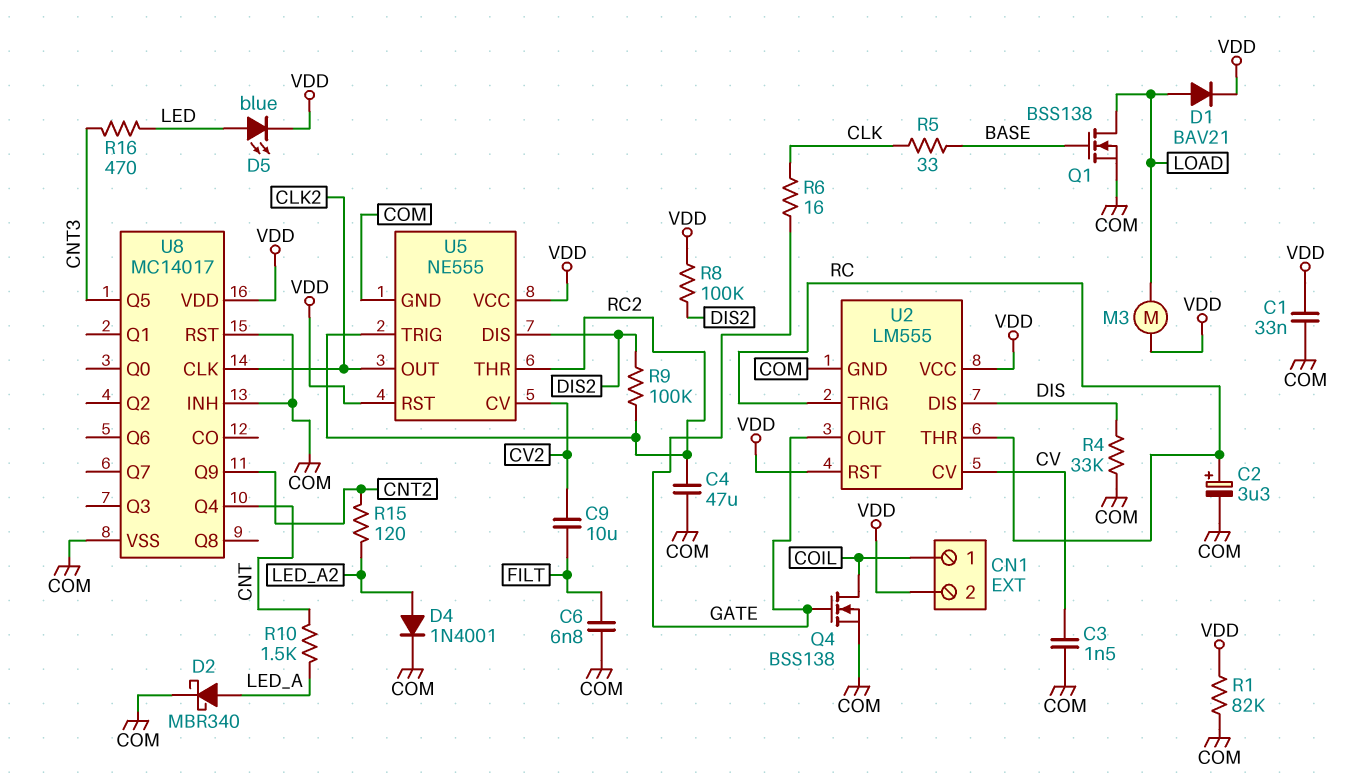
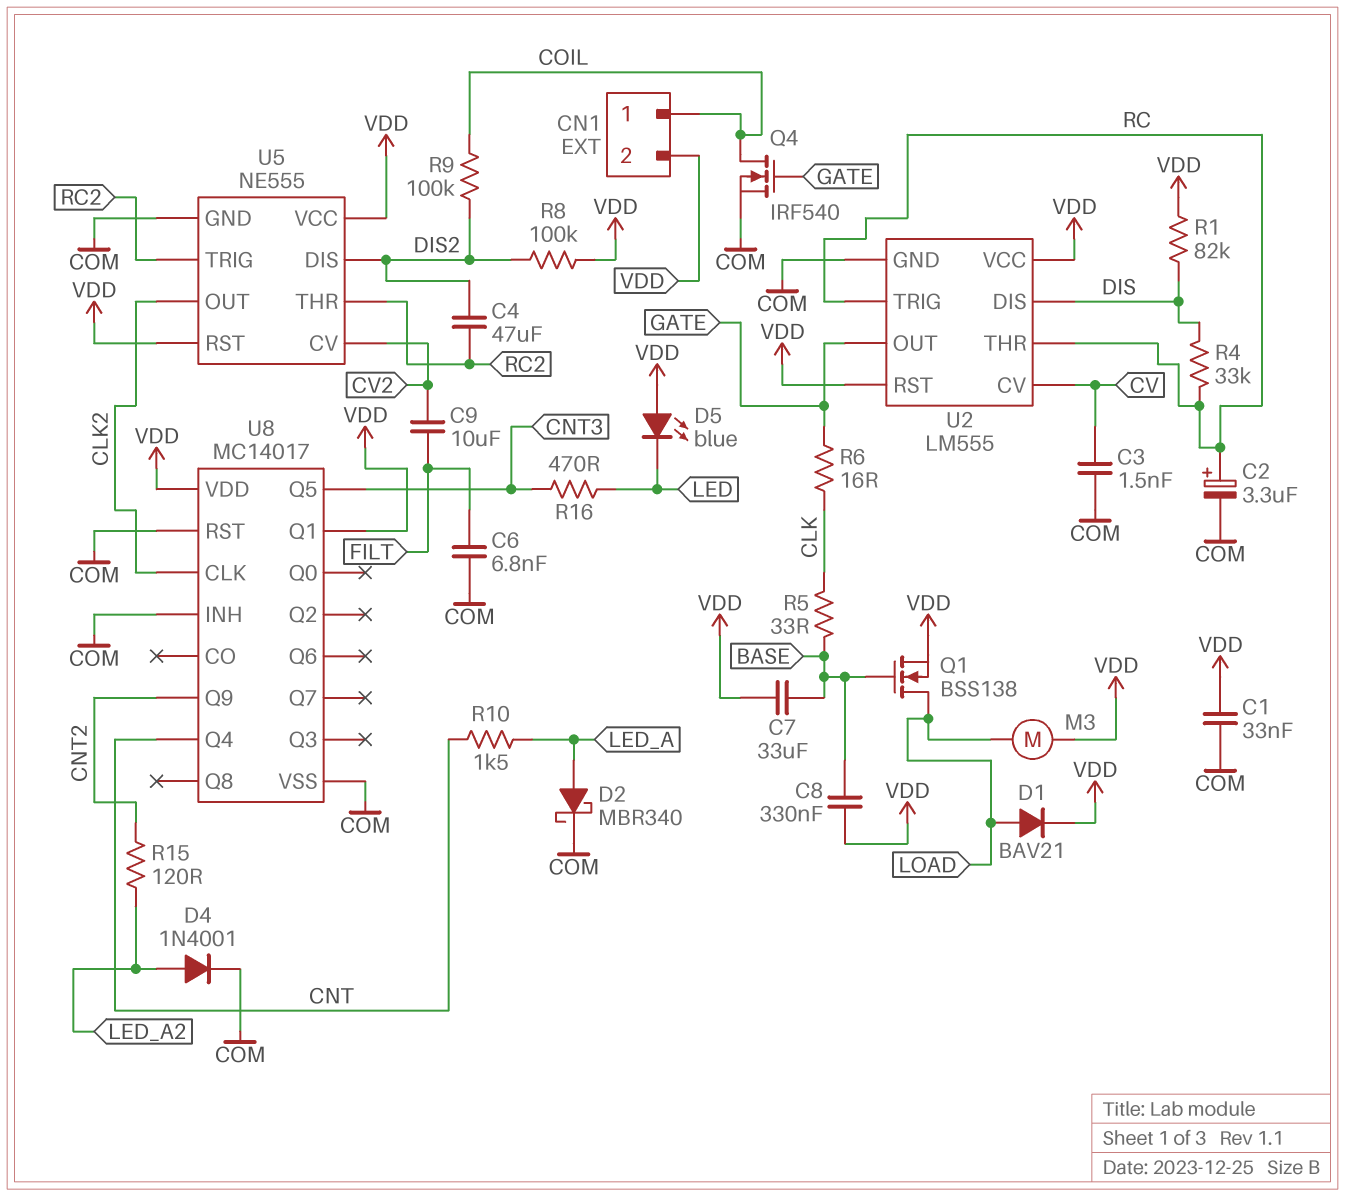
C4: 47uF (COM, RC2) -> 47uF (DIS2, RC2)
C7: none -> 33uF (BASE, VDD)
C8: none -> 330nF (BASE, VDD)
D5: LED blue (A LED, K VDD) -> LED blue (A VDD, K LED)
Q1: NMOS BSS138 (G BASE, D LOAD, S COM) -> NMOS BSS138 (G BASE, D LOAD, S VDD)
Q4: NMOS BSS138 (G GATE, D COIL, S COM) -> NMOS IRF540 (G GATE, D COIL, S COM)
R1: 82k (COM, VDD) -> 82k (DIS, VDD)
R4: 33k (COM, DIS) -> 33k (DIS, RC)
R9: 100k (DIS2, RC2) -> 100k (COIL, DIS2)
U8 pin Q1: none -> VDD

